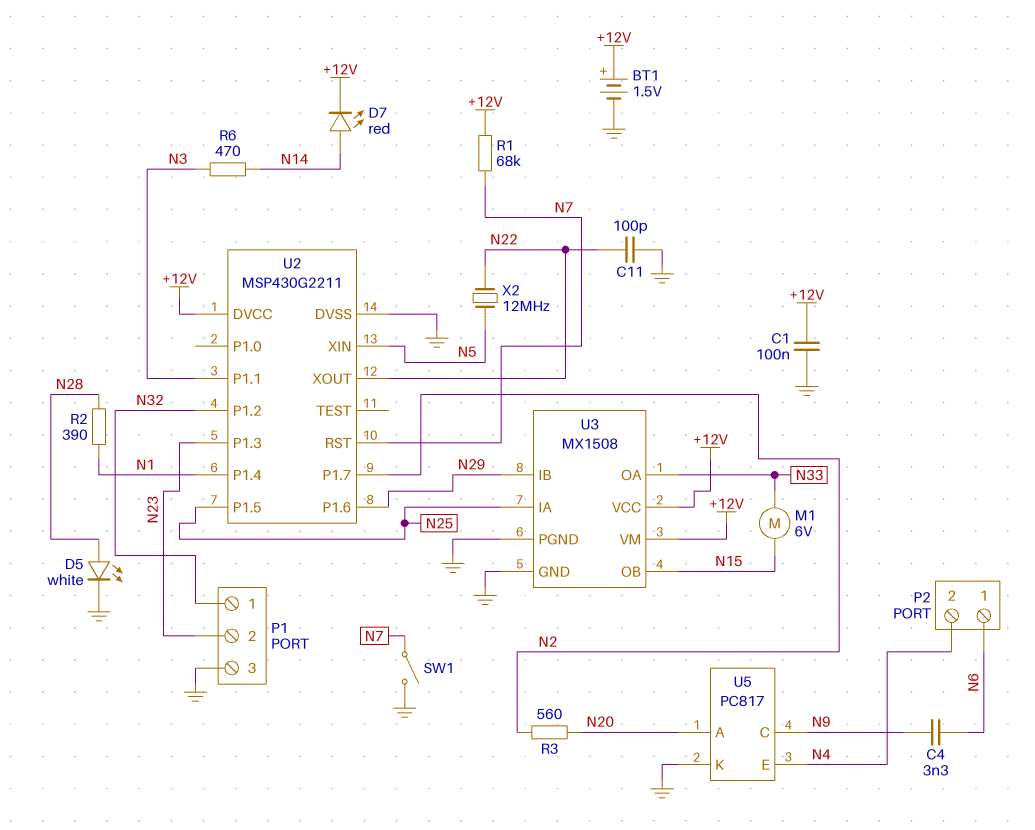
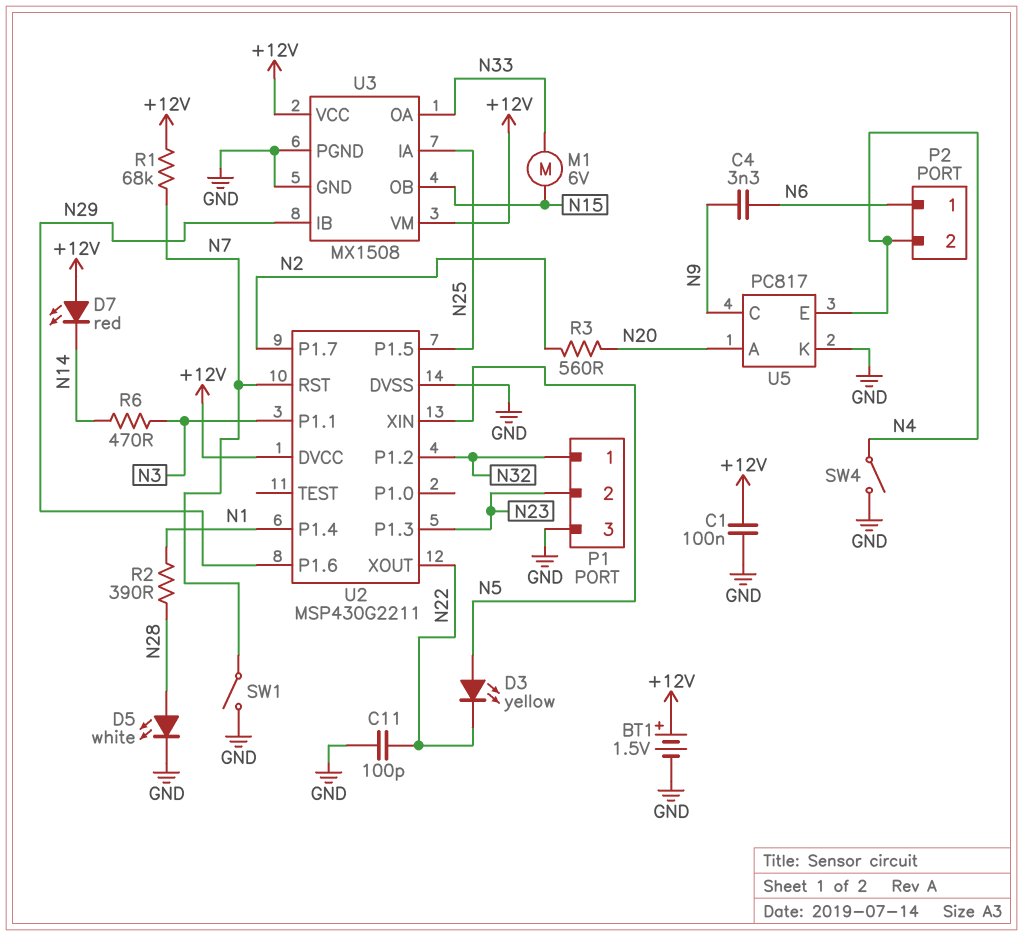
D3: none -> LED yellow (A N5, K N22)
D7: LED red (A N14, K +12V) -> LED red (A +12V, K N14)
SW4: none -> switch (GND, N4)
X2: 12MHz (N5, N22) -> none

